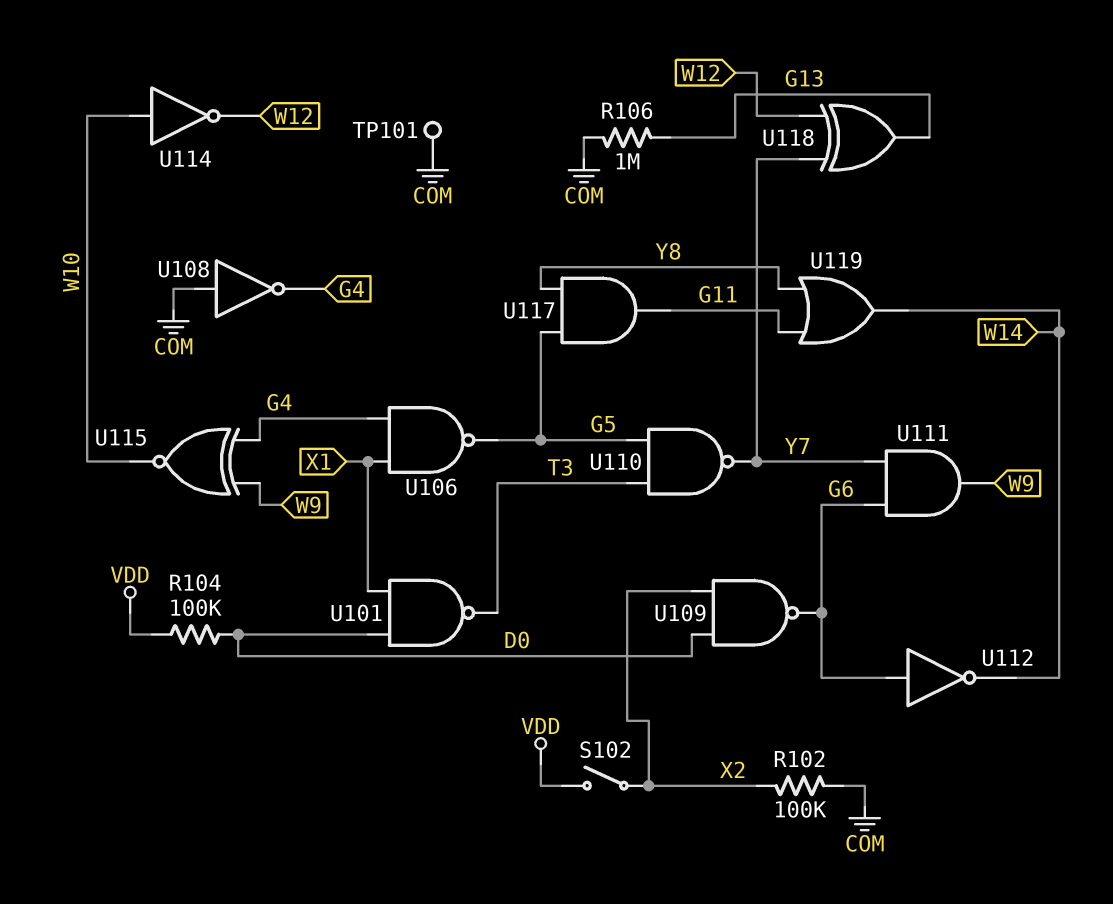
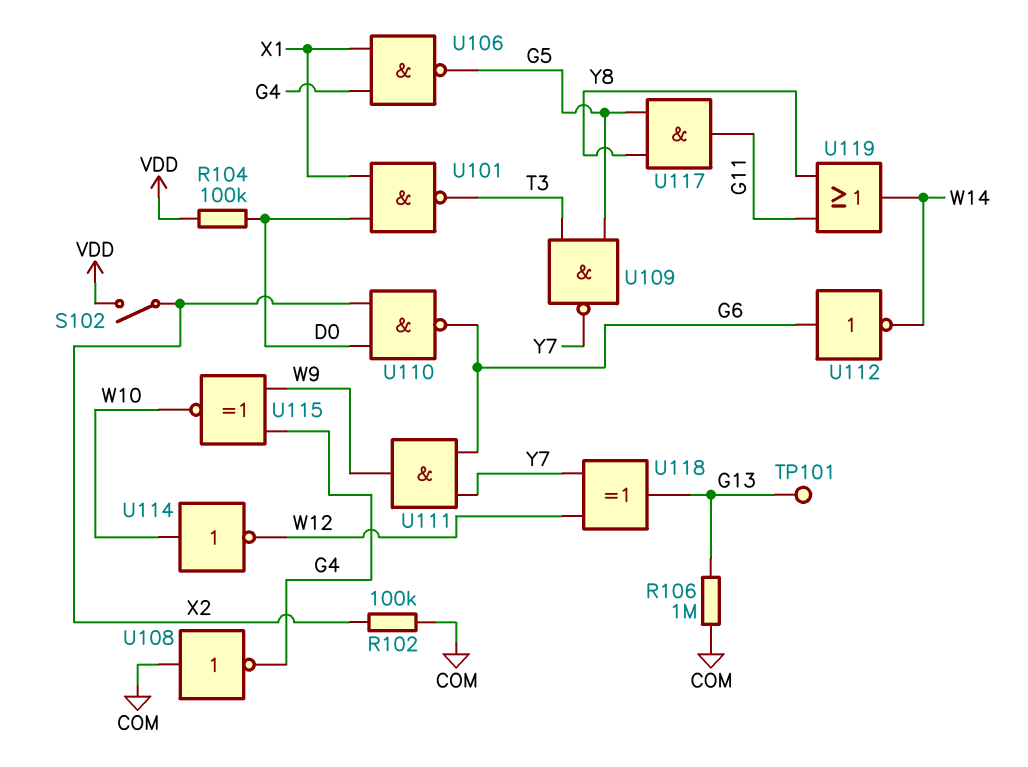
TP101: test point (COM) -> test point (G13)
U109: NAND (in D0, in X2, out G6) -> NAND (in G5, in T3, out Y7)
U110: NAND (in G5, in T3, out Y7) -> NAND (in D0, in X2, out G6)

